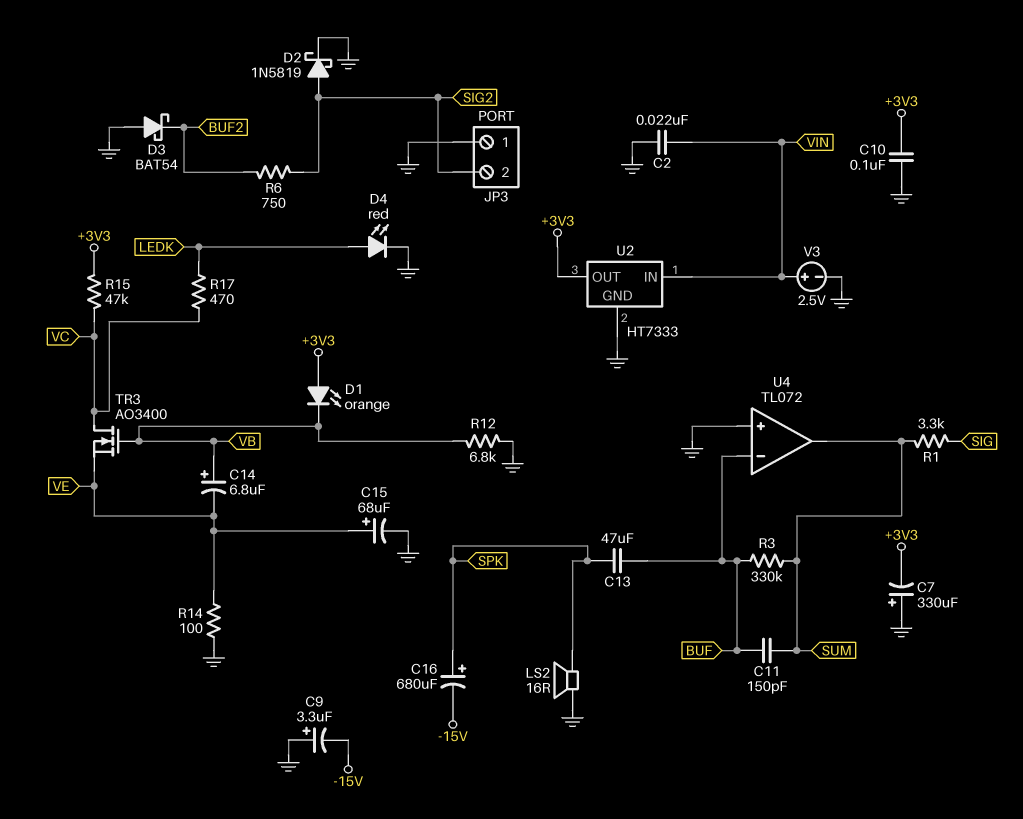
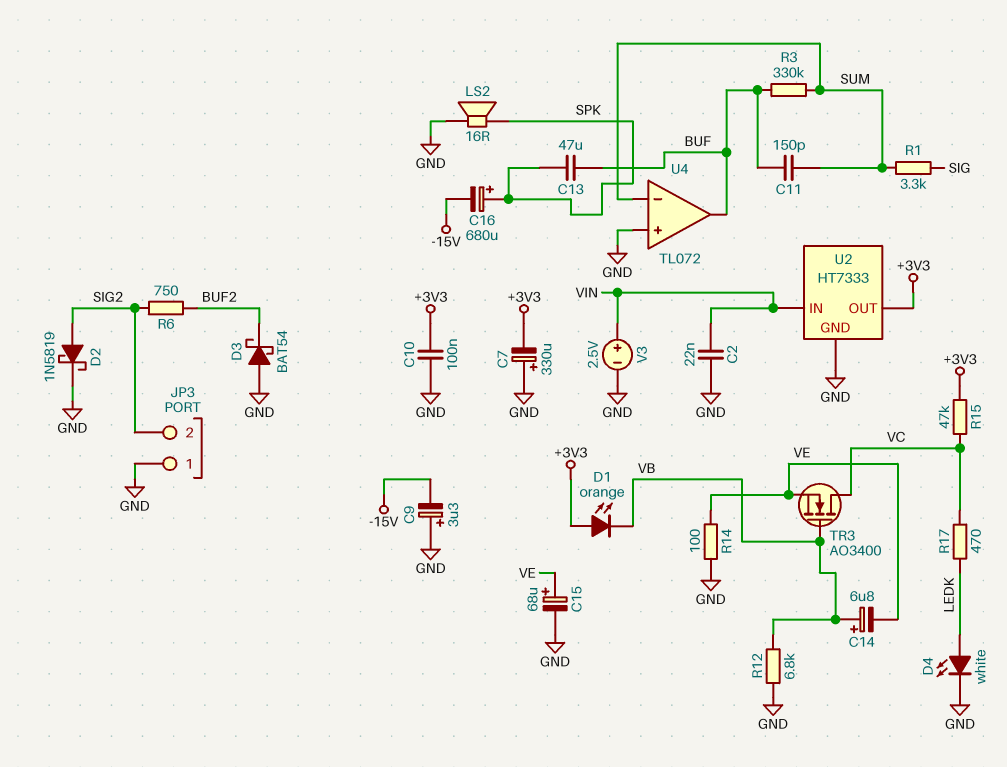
D4: LED red (A LEDK, K GND) -> LED white (A LEDK, K GND)
U4 pin in-: BUF -> SUM
U4 pin out: SUM -> BUF

